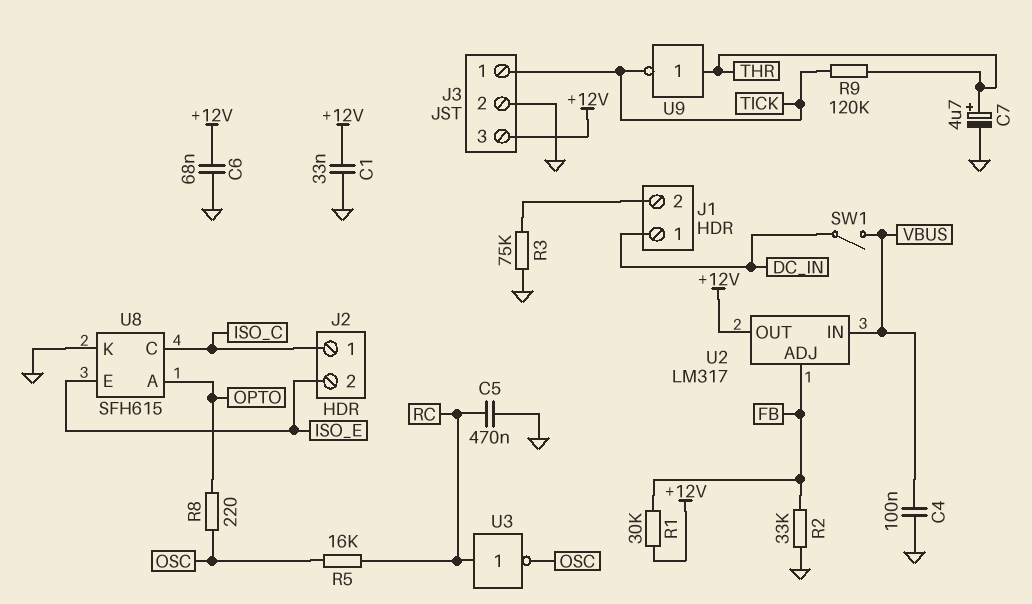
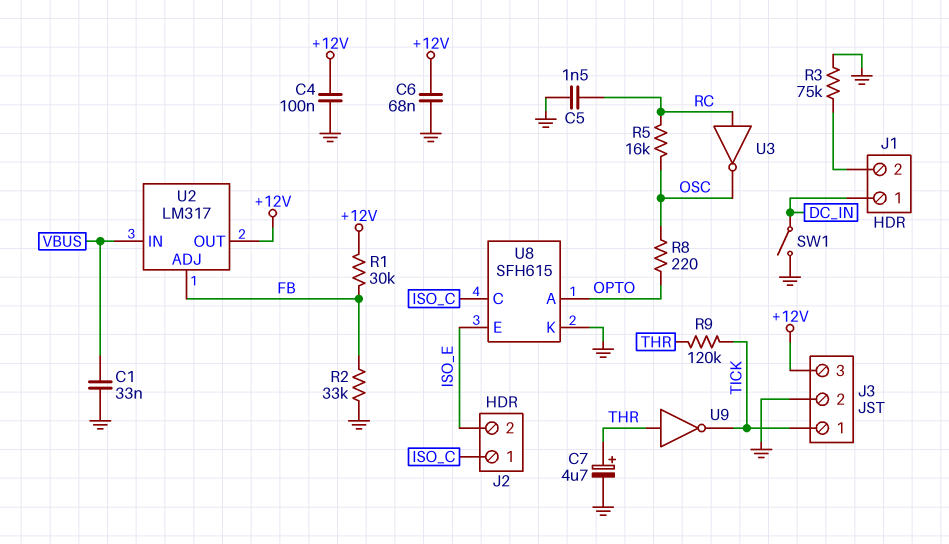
C1: 33nF (+12V, GND) -> 33nF (GND, VBUS)
C4: 100nF (GND, VBUS) -> 100nF (+12V, GND)
C5: 470nF (GND, RC) -> 1.5nF (GND, RC)
SW1: switch (DC_IN, VBUS) -> switch (DC_IN, GND)

